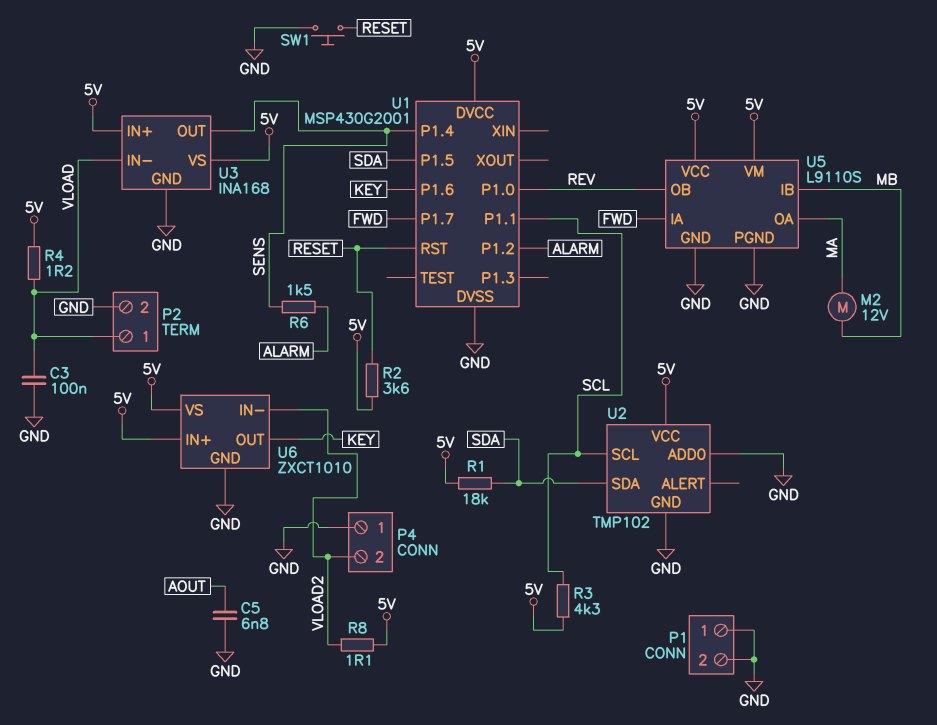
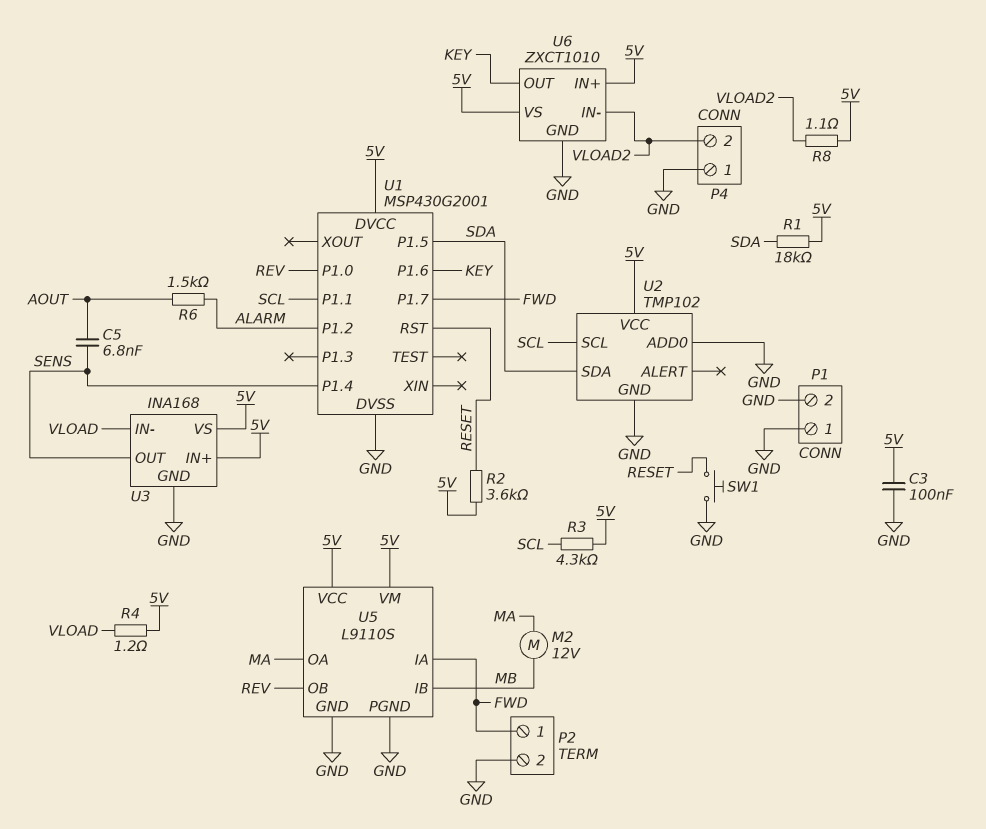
C3: 100nF (GND, VLOAD) -> 100nF (5V, GND)
C5: 6.8nF (AOUT, GND) -> 6.8nF (AOUT, SENS)
P2 pin 1: VLOAD -> FWD
R6: 1.5k (ALARM, SENS) -> 1.5k (ALARM, AOUT)

